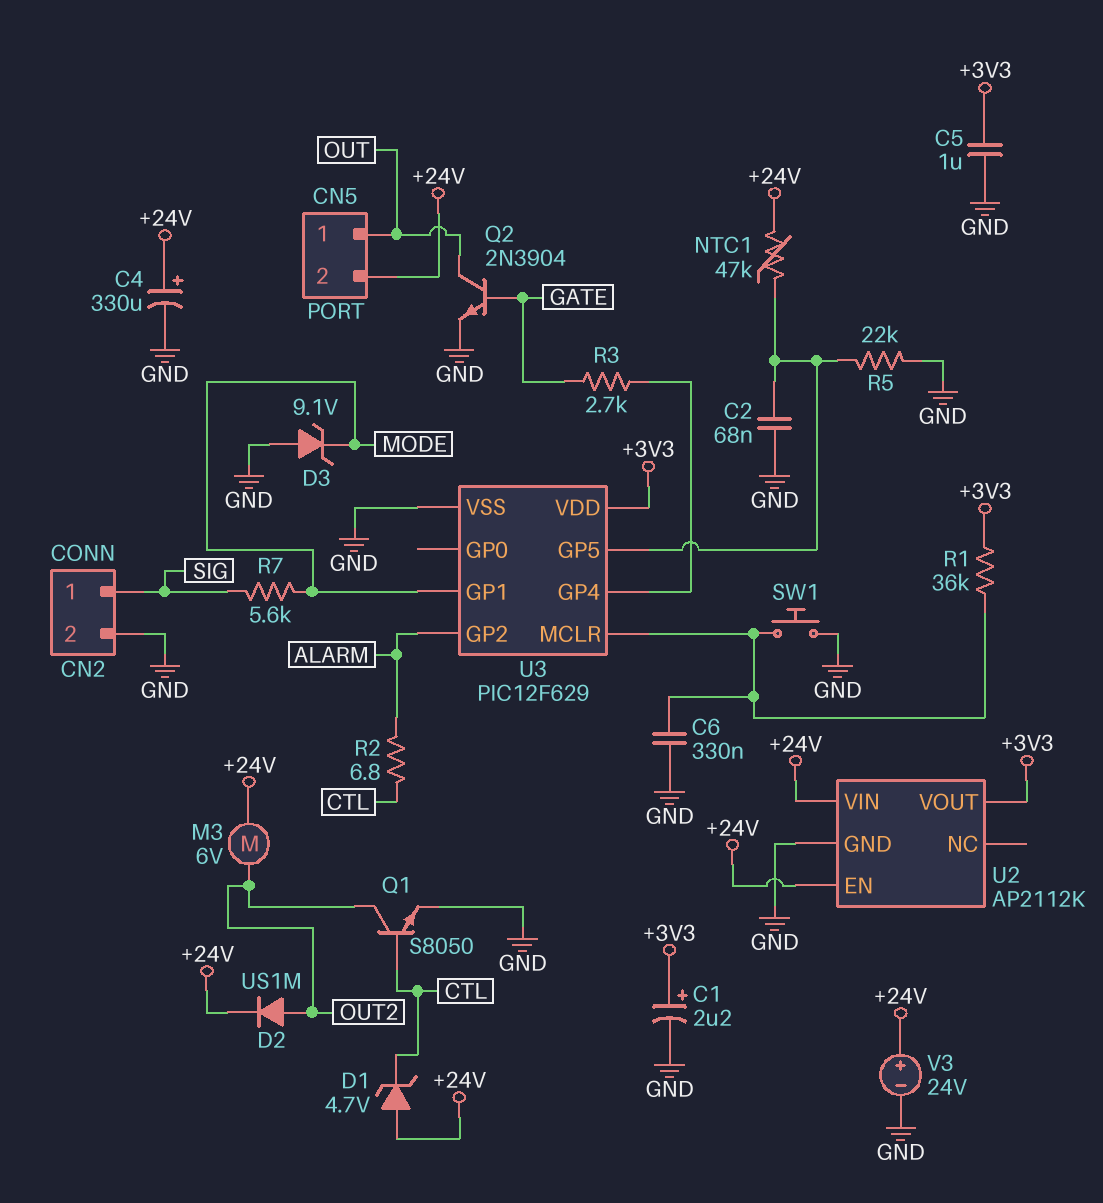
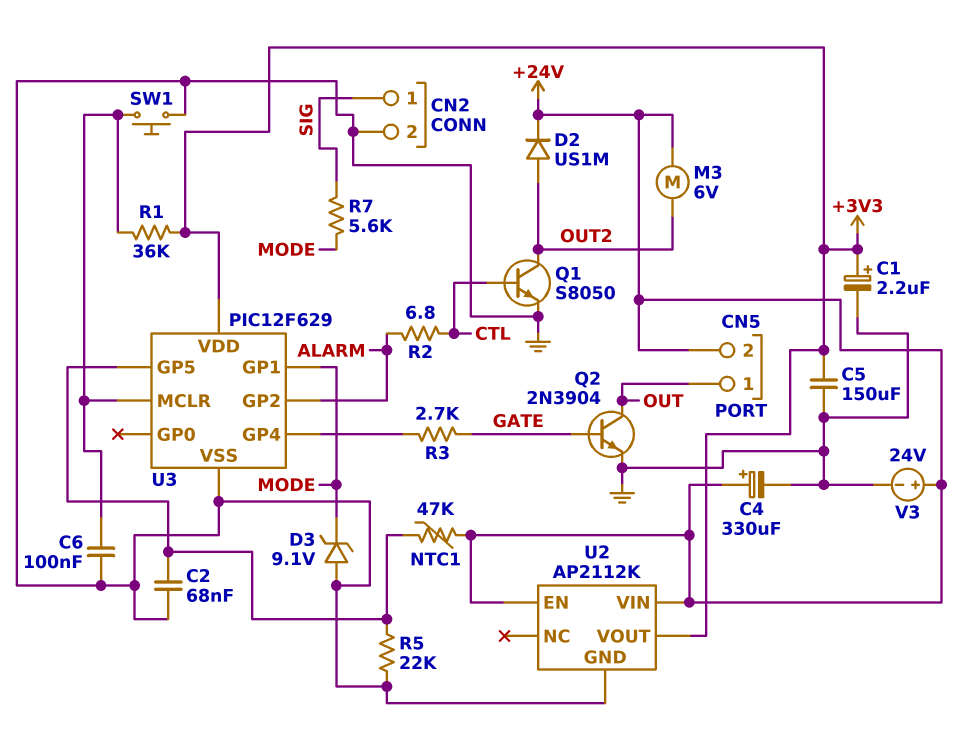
C5: 1uF (+3V3, GND) -> 150uF (+3V3, GND)
C6: 330nF (GND, U3/MCLR) -> 100nF (GND, U3/MCLR)
D1: zener 4.7V (A +24V, K CTL) -> none

